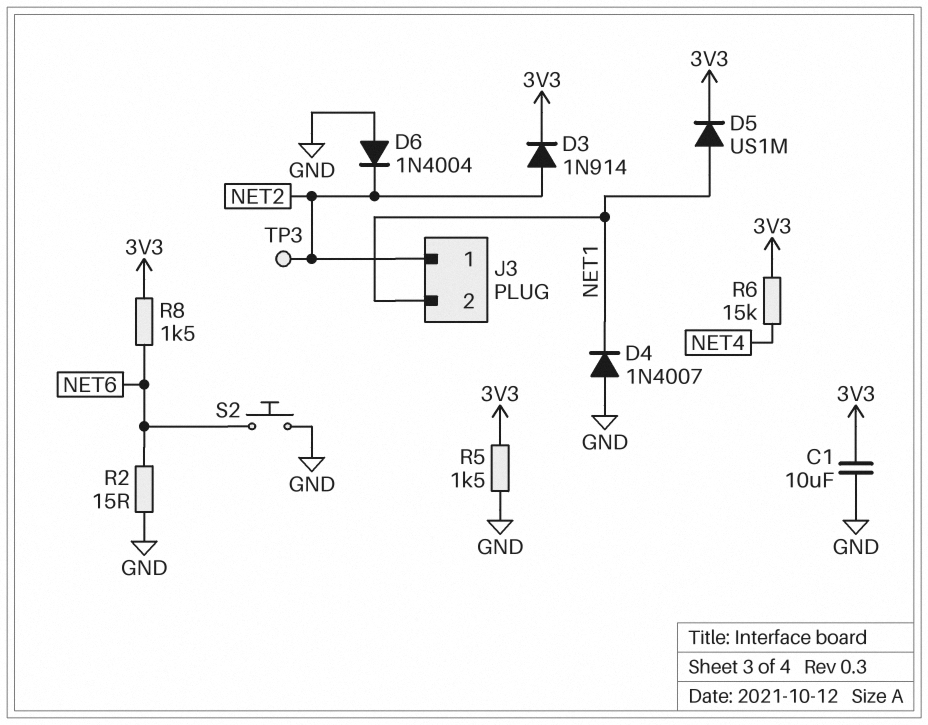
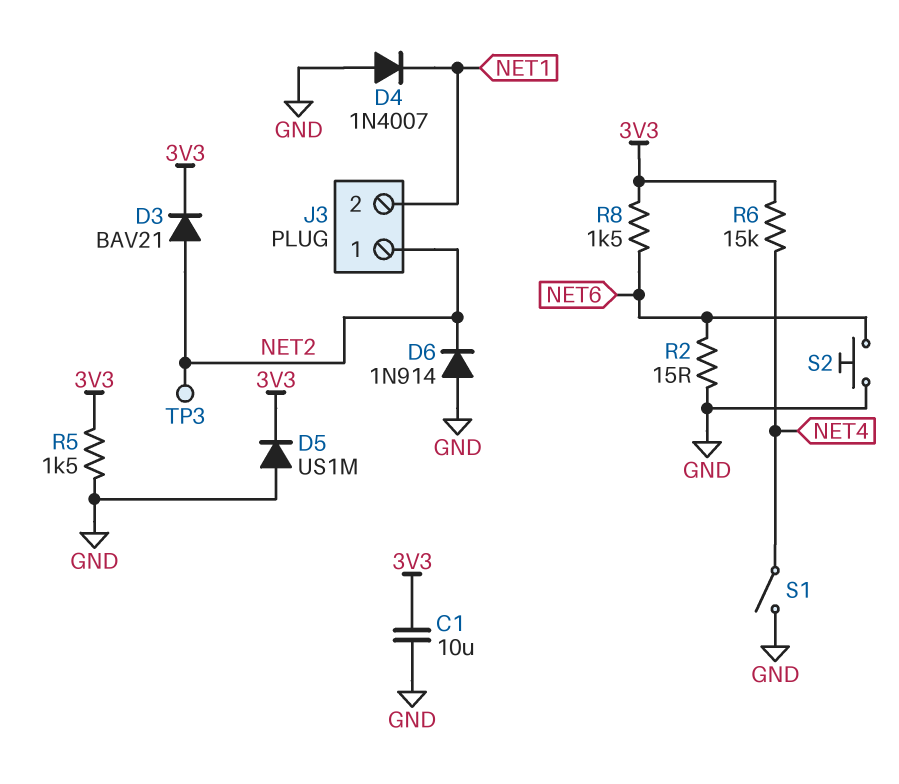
D3: diode 1N914 (A NET2, K 3V3) -> diode BAV21 (A NET2, K 3V3)
D5: diode US1M (A NET1, K 3V3) -> diode US1M (A GND, K 3V3)
D6: diode 1N4004 (A GND, K NET2) -> diode 1N914 (A GND, K NET2)
S1: none -> switch (GND, NET4)

